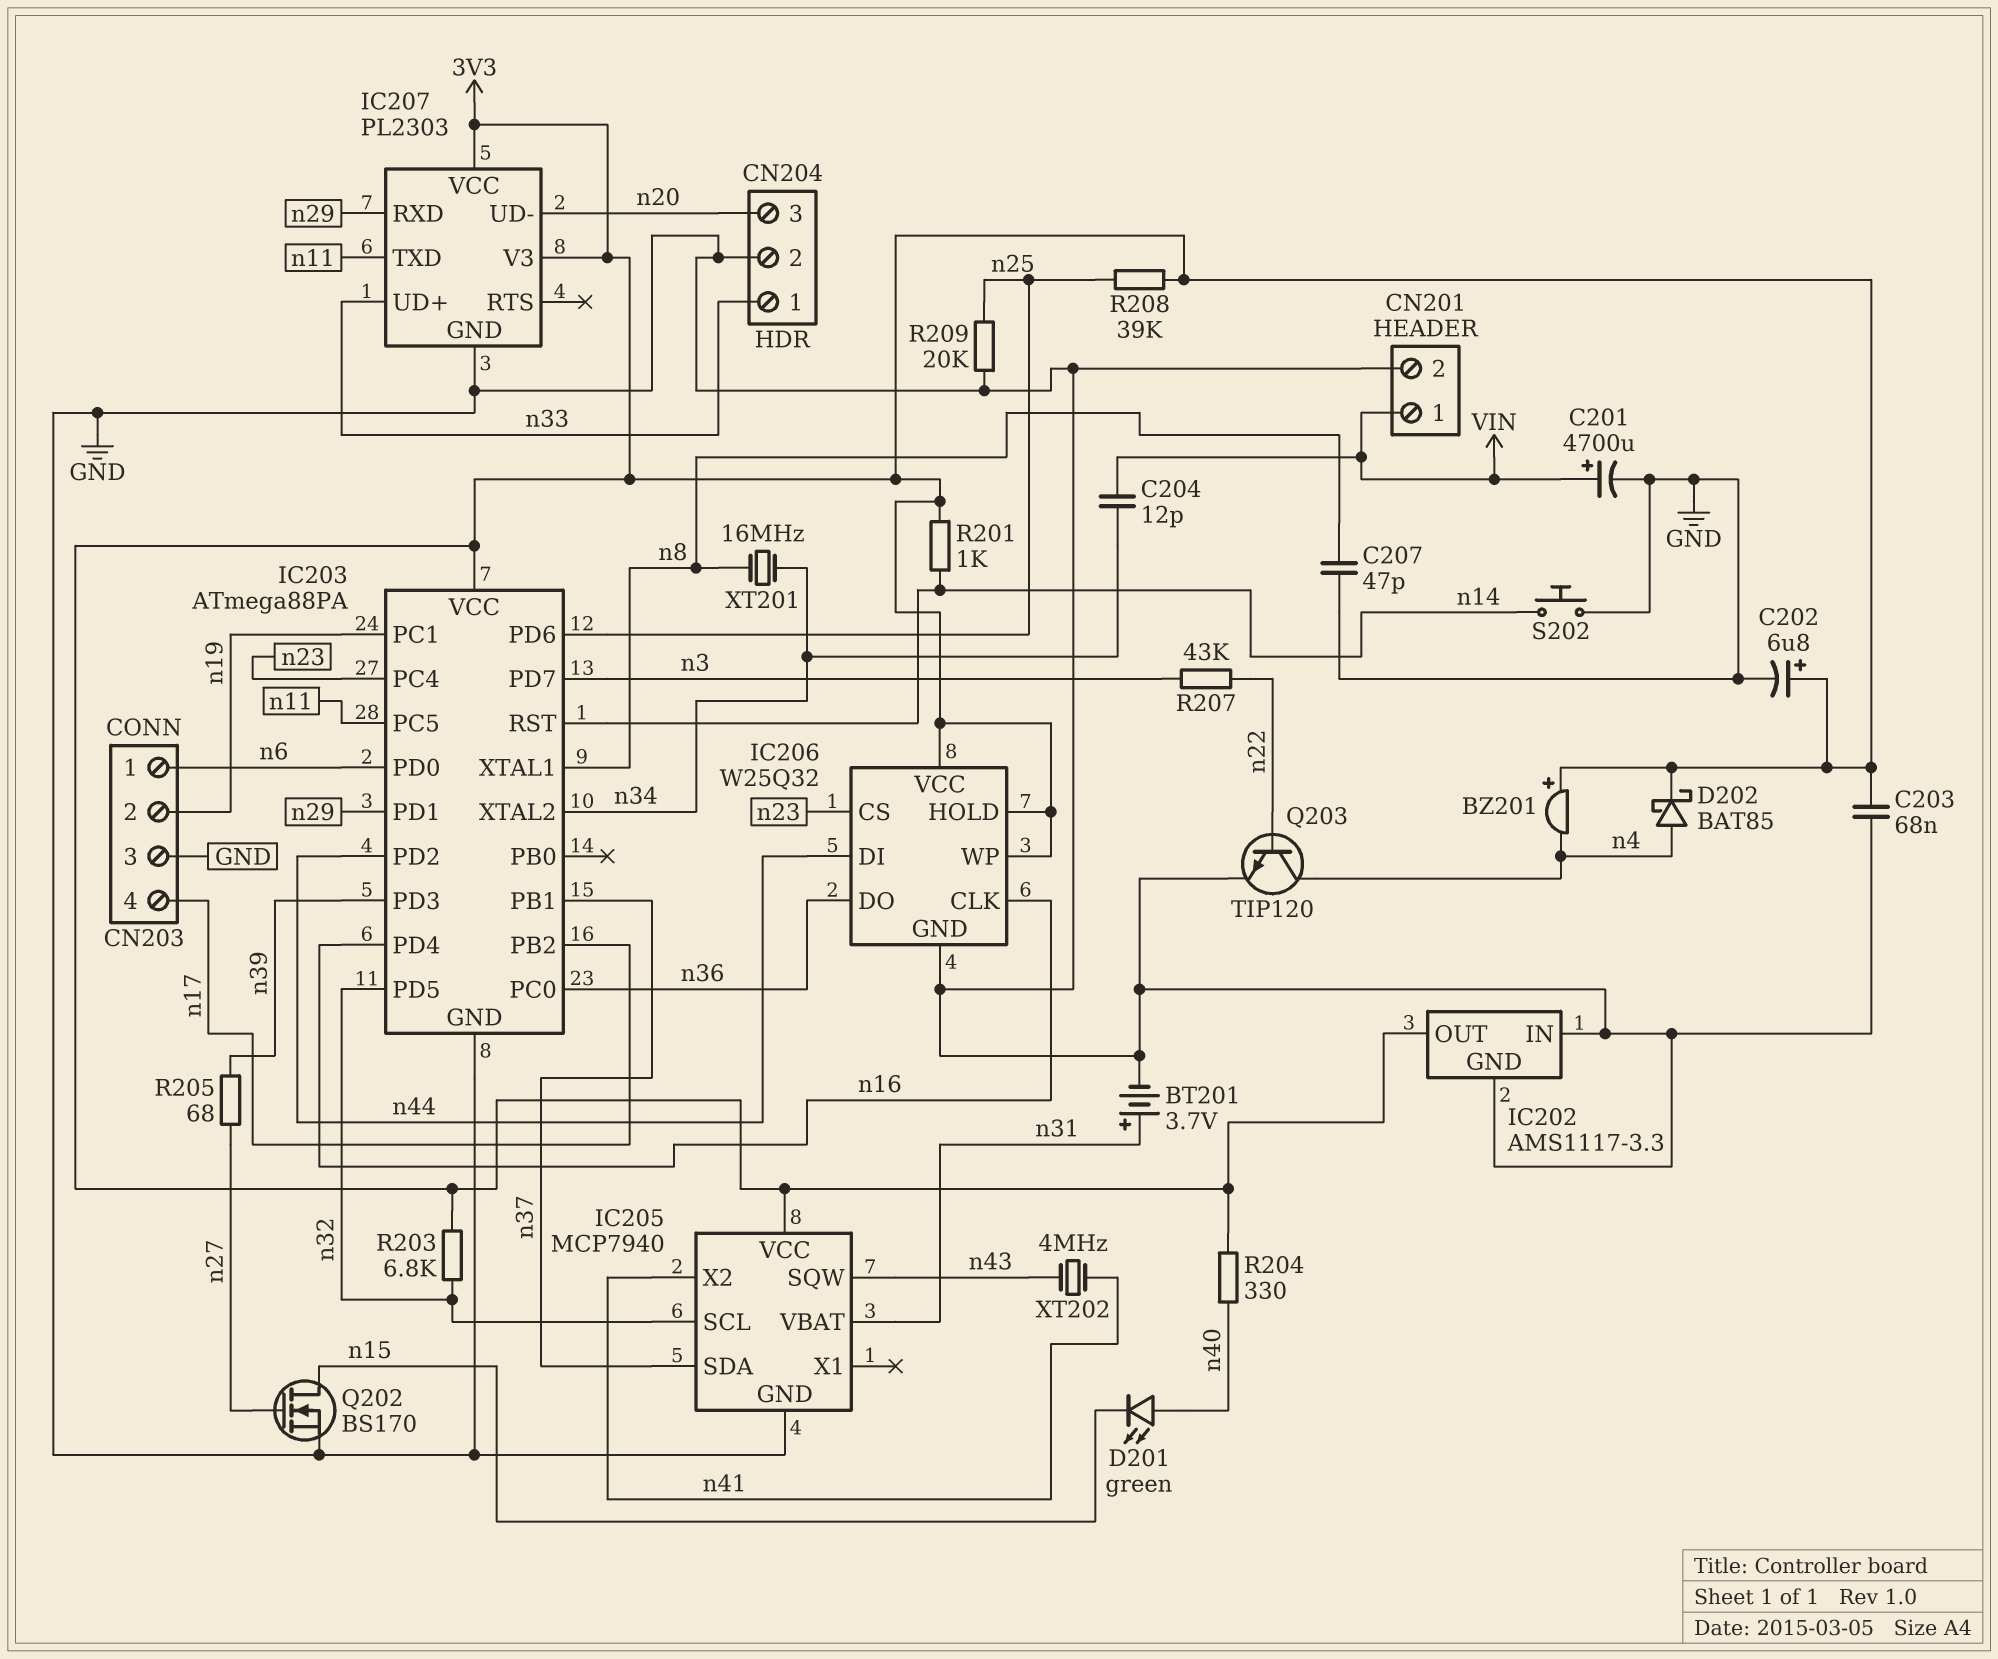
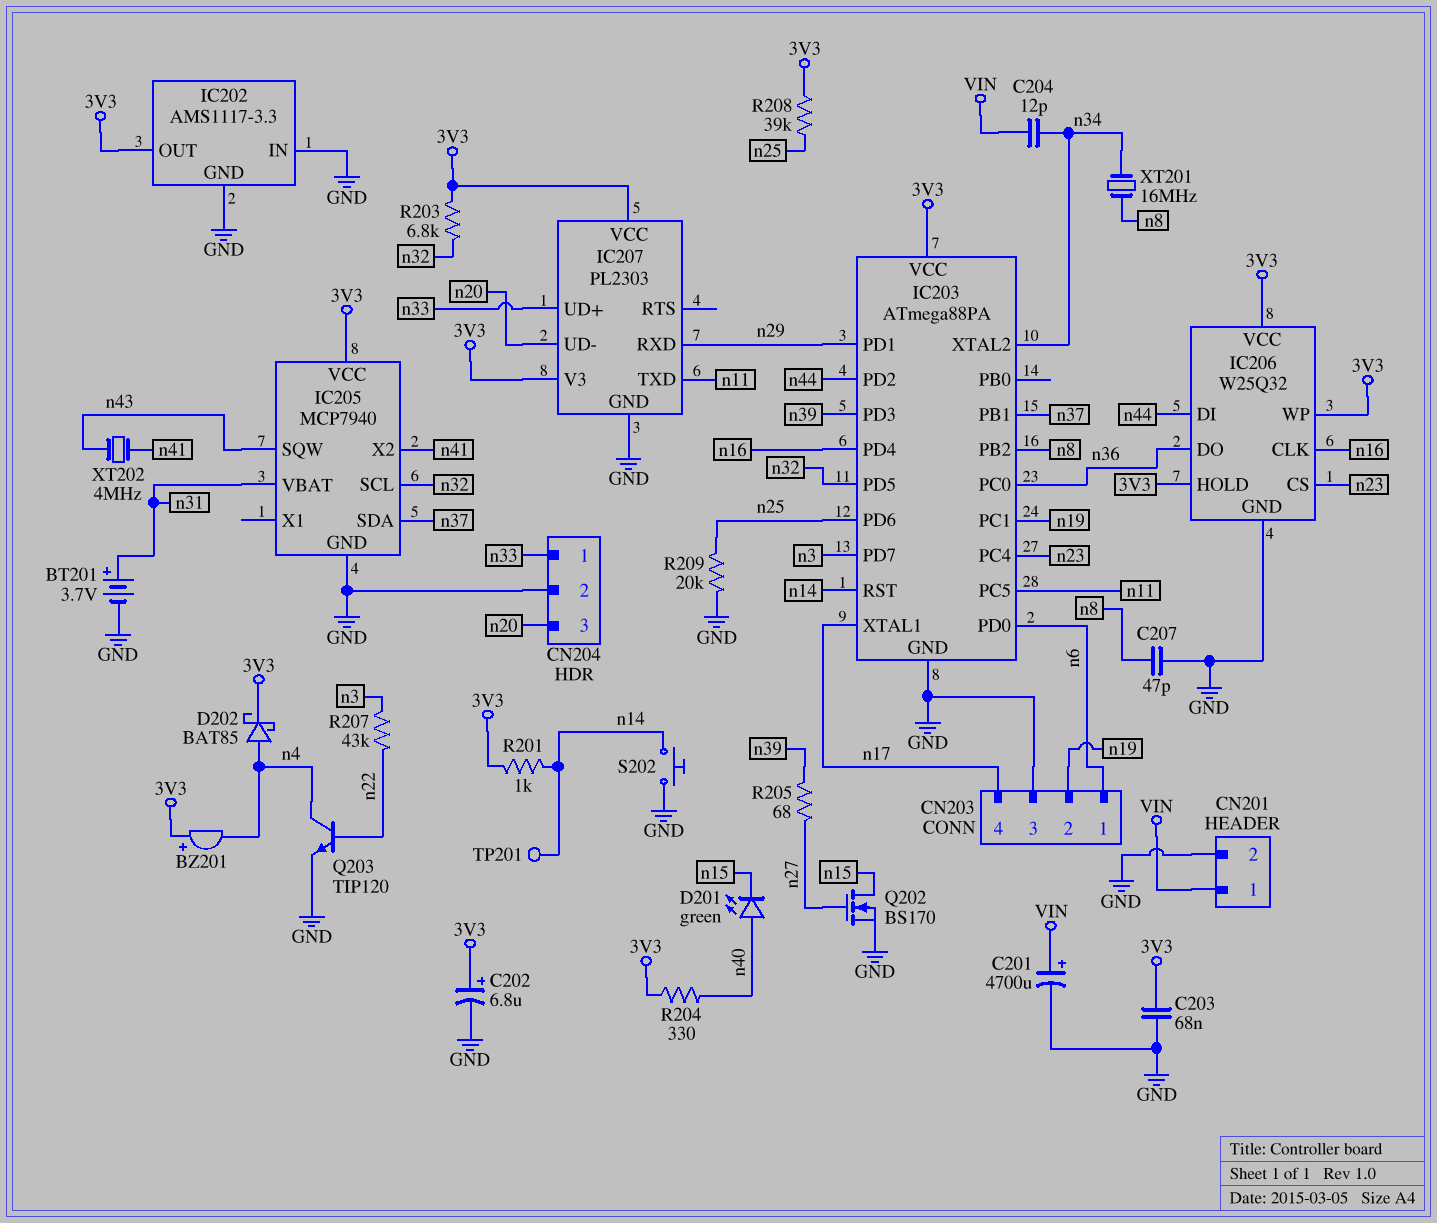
IC203 pin PB2: n17 -> n8
IC203 pin XTAL1: n8 -> n17
TP201: none -> test point (n14)

